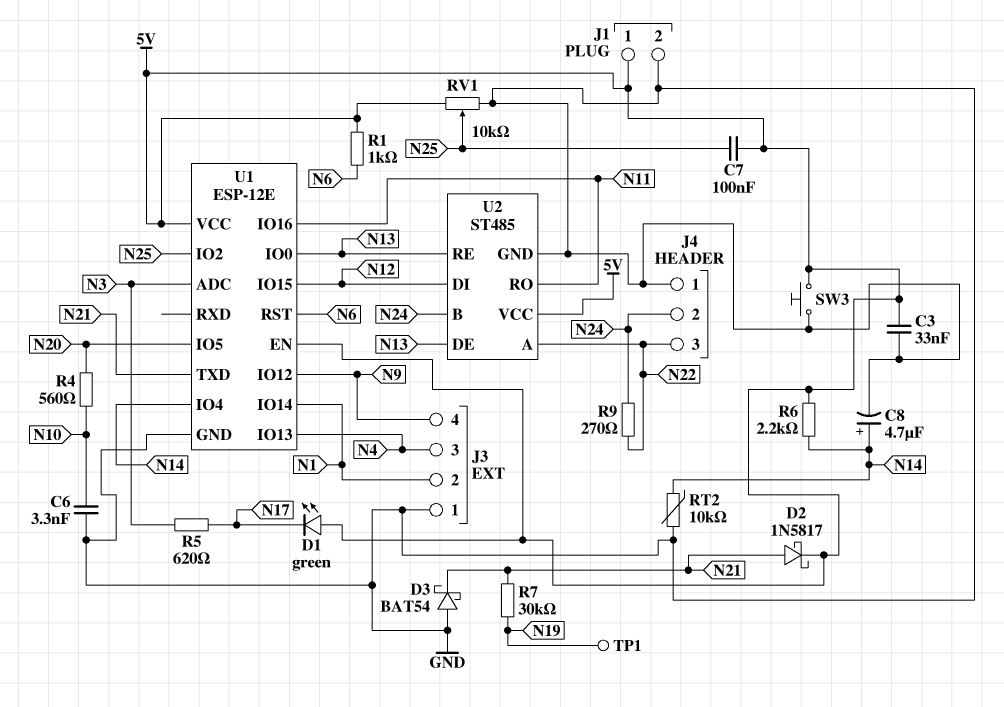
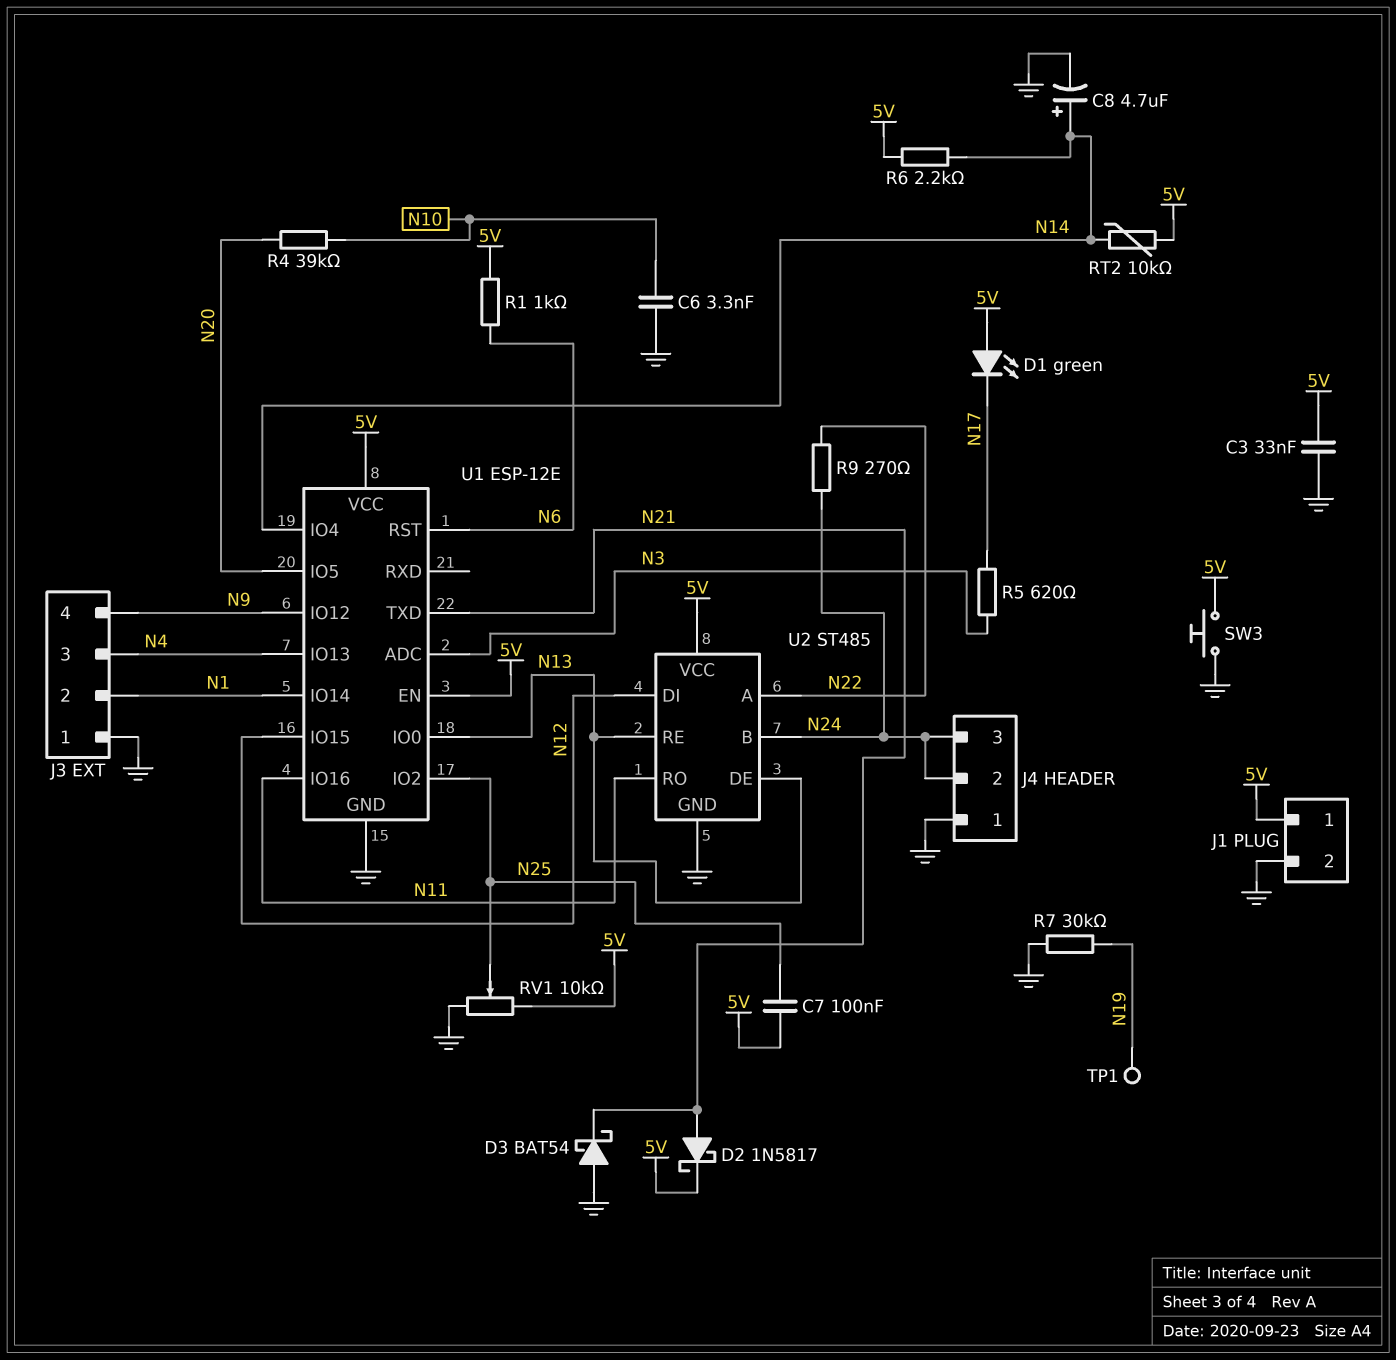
J4 pin 3: N22 -> N24
R4: 560 (N10, N20) -> 39k (N10, N20)
R7: 30k (N19, N21) -> 30k (GND, N19)
RT2: 10k (GND, N14) -> 10k (5V, N14)

